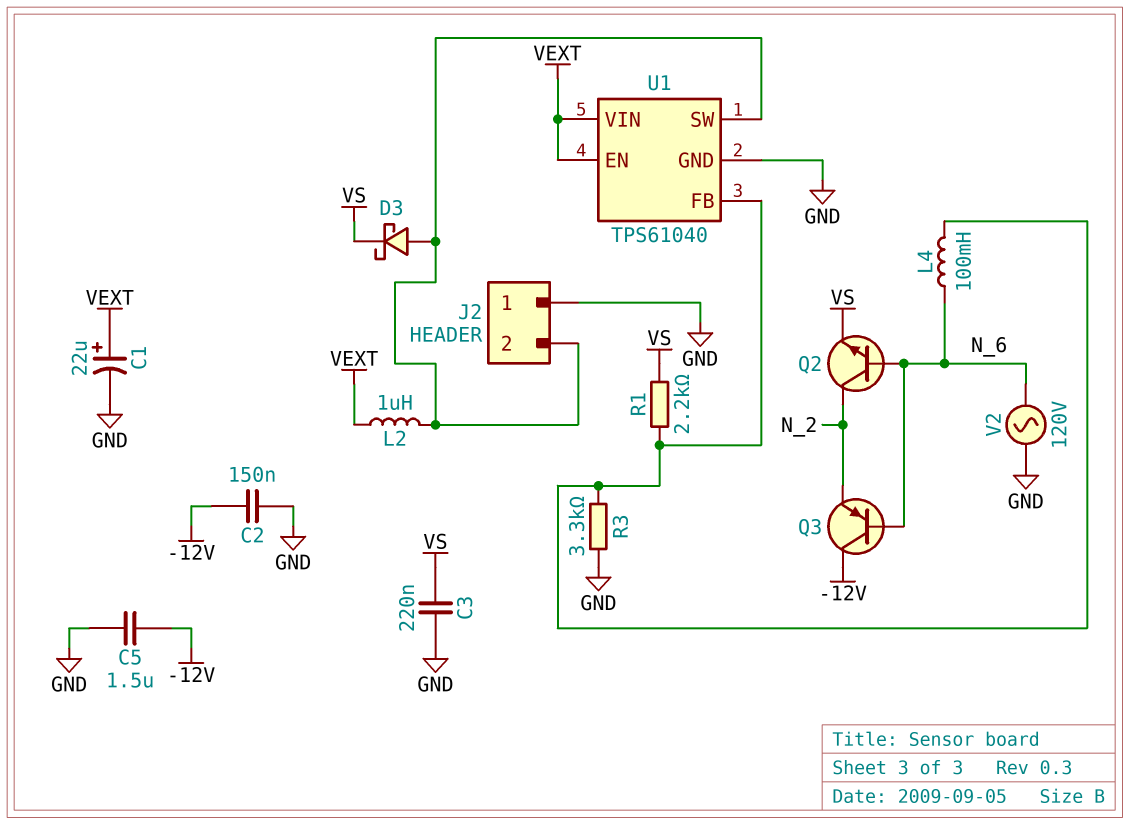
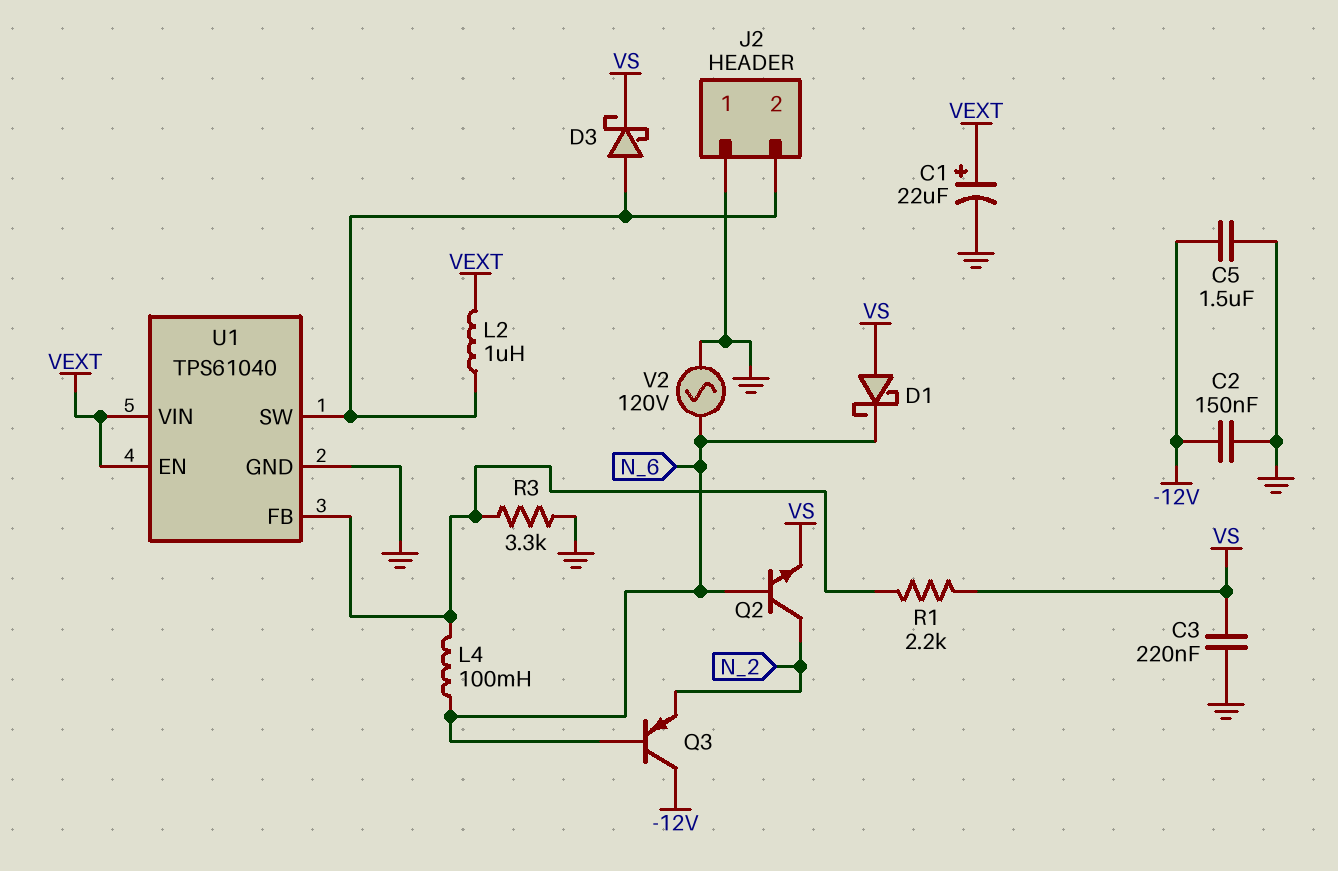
D1: none -> schottky (A VS, K N_6)

